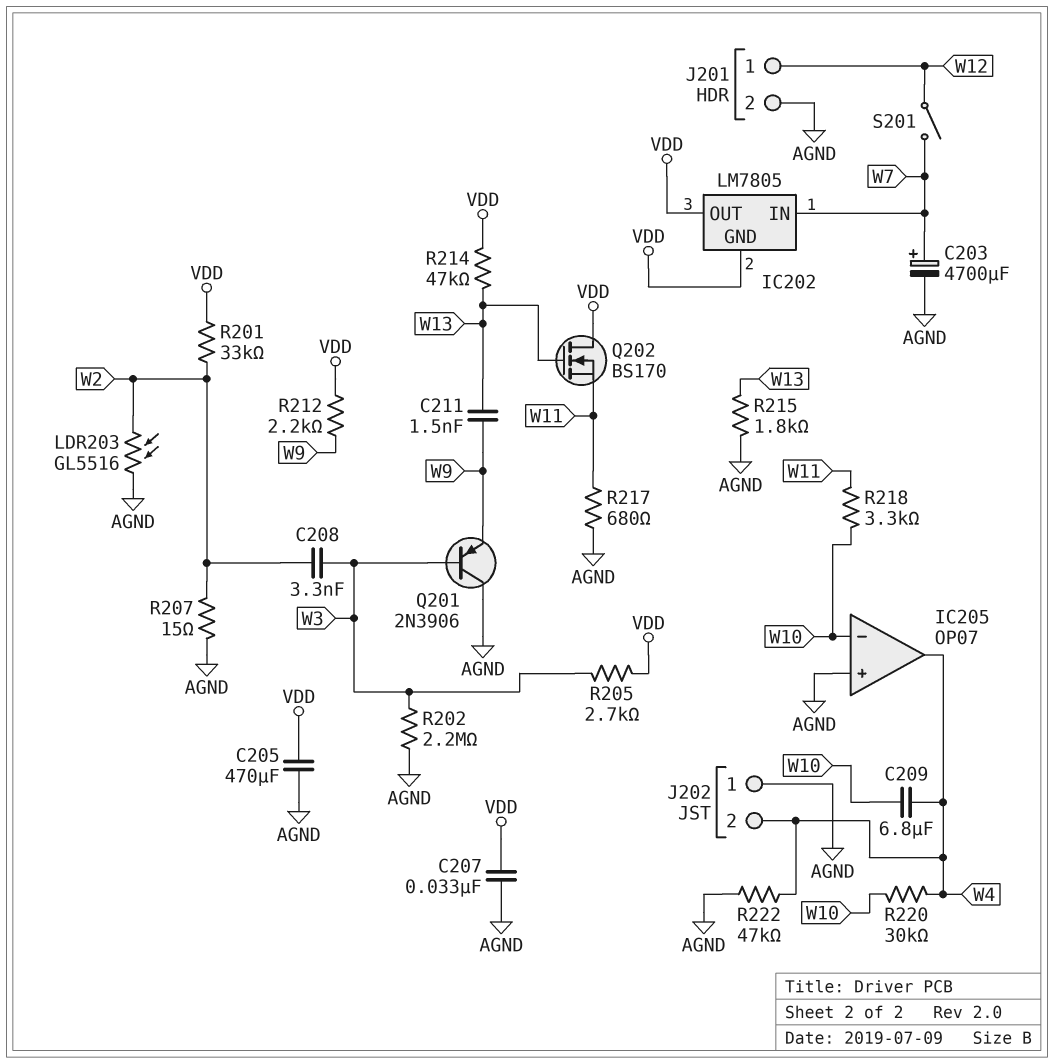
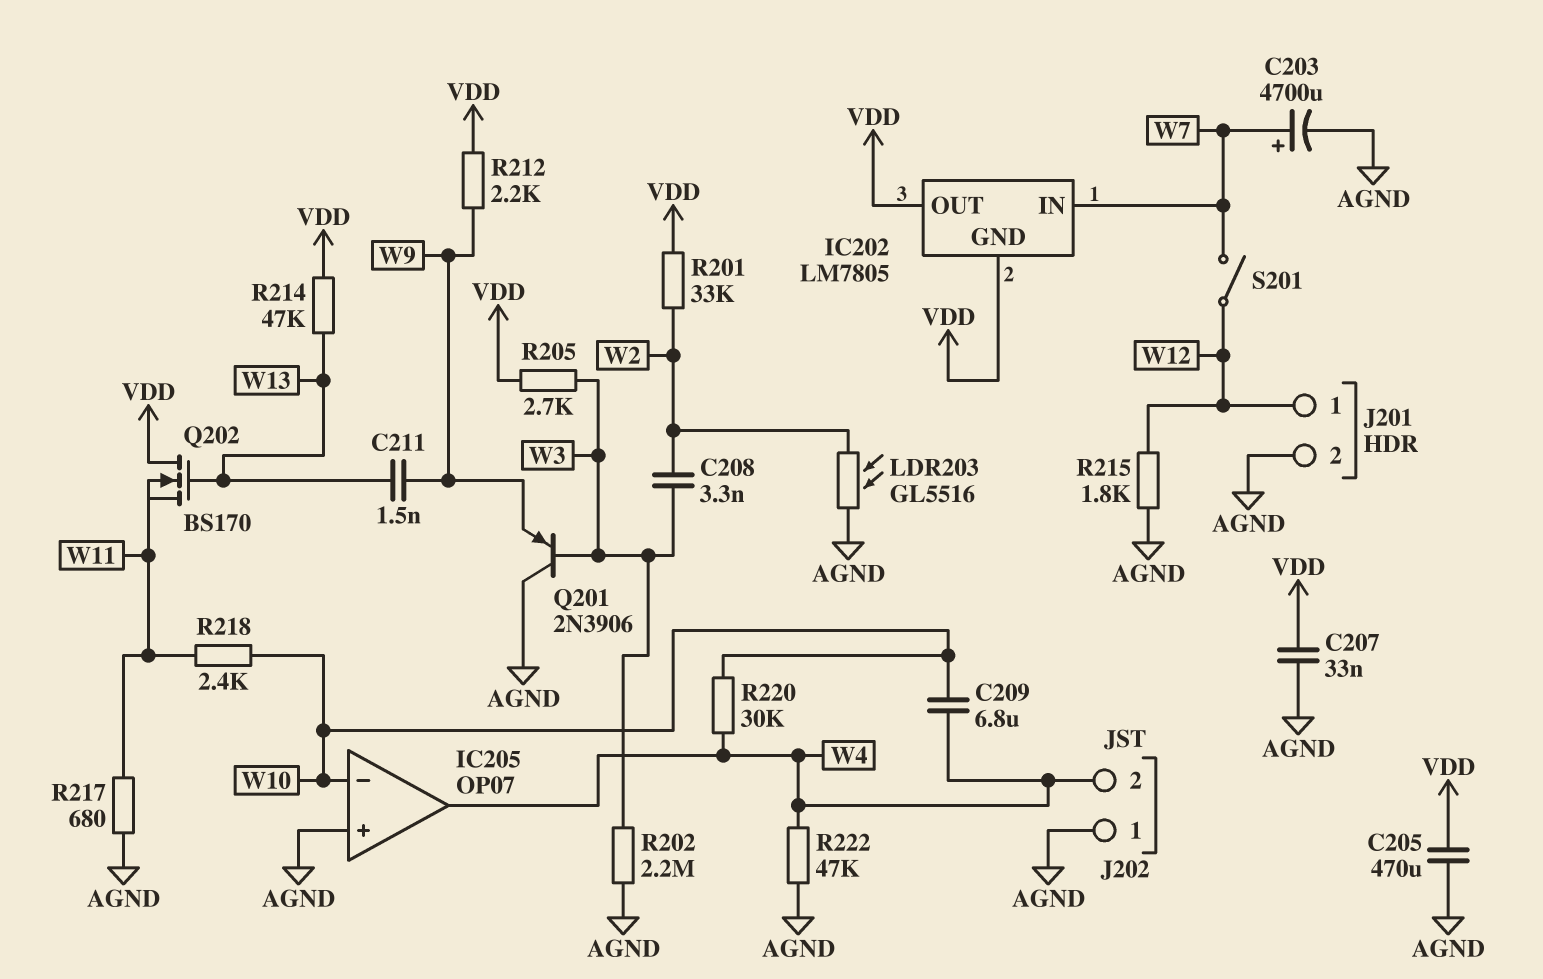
R207: 15 (AGND, W2) -> none
R215: 1.8k (AGND, W13) -> 1.8k (AGND, W12)
R218: 3.3k (W10, W11) -> 2.4k (W10, W11)

